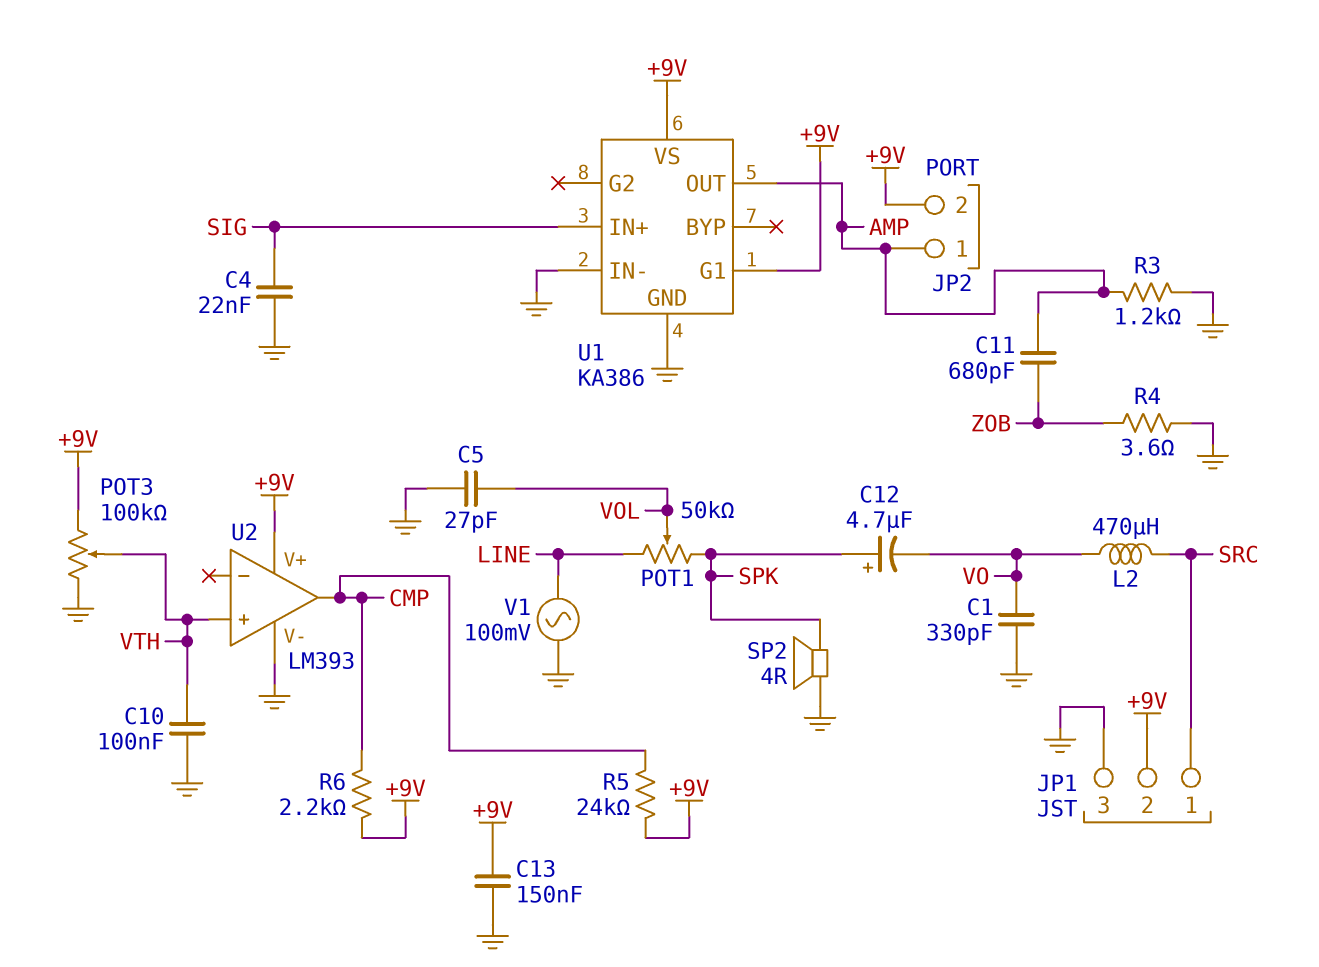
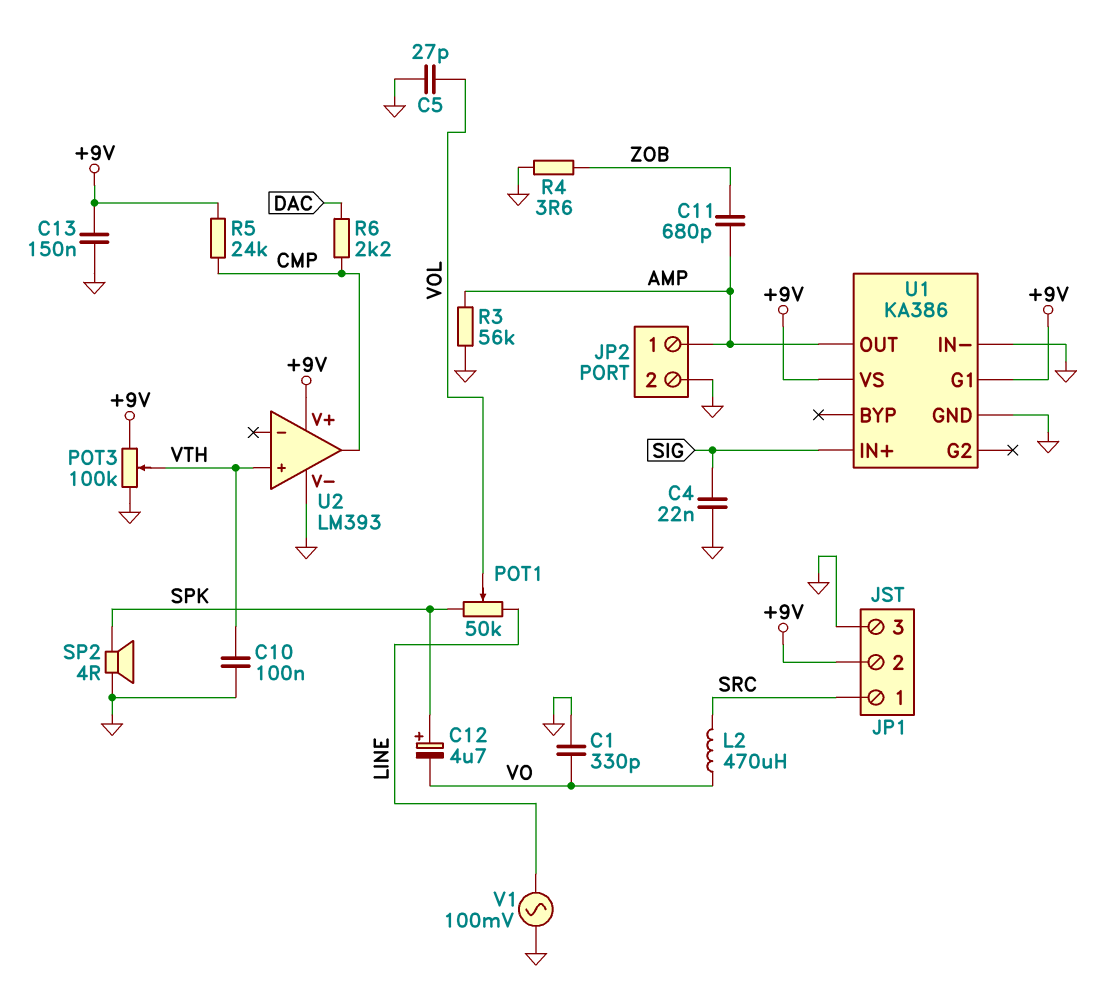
JP2 pin 2: +9V -> GND
R3: 1.2k (AMP, GND) -> 56k (AMP, GND)
R6: 2.2k (+9V, CMP) -> 2.2k (CMP, DAC)

